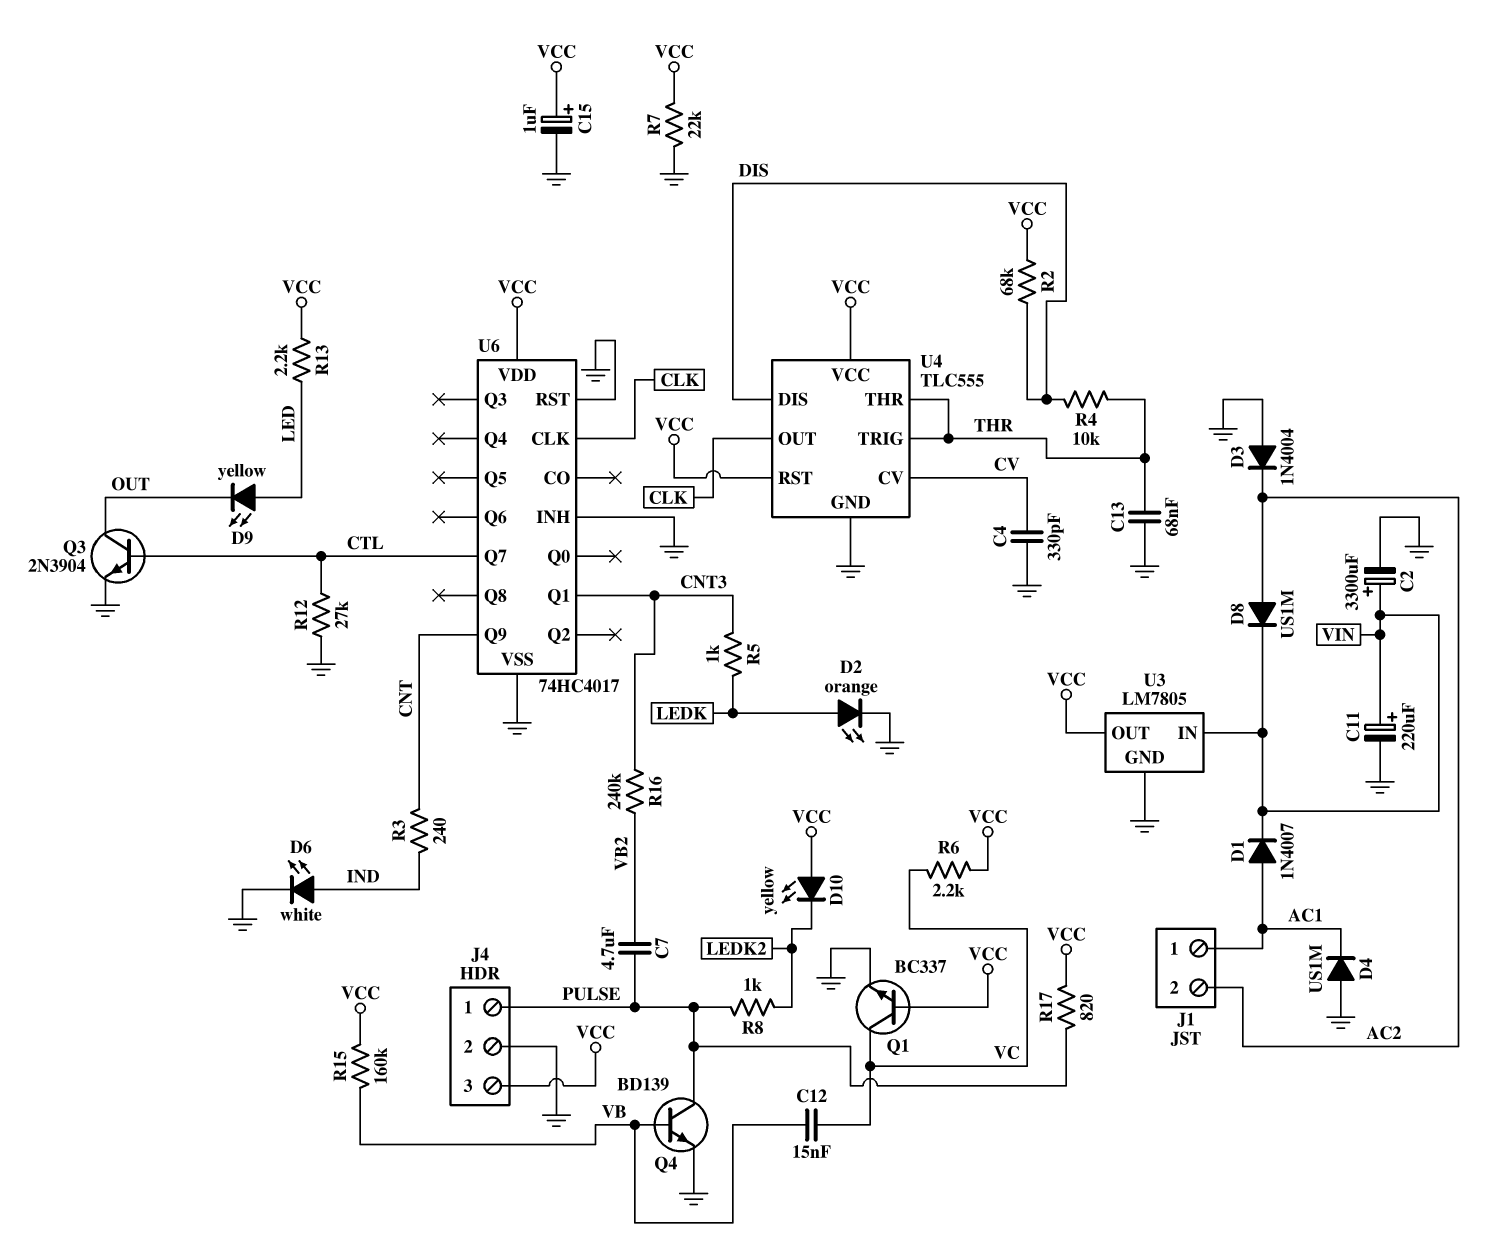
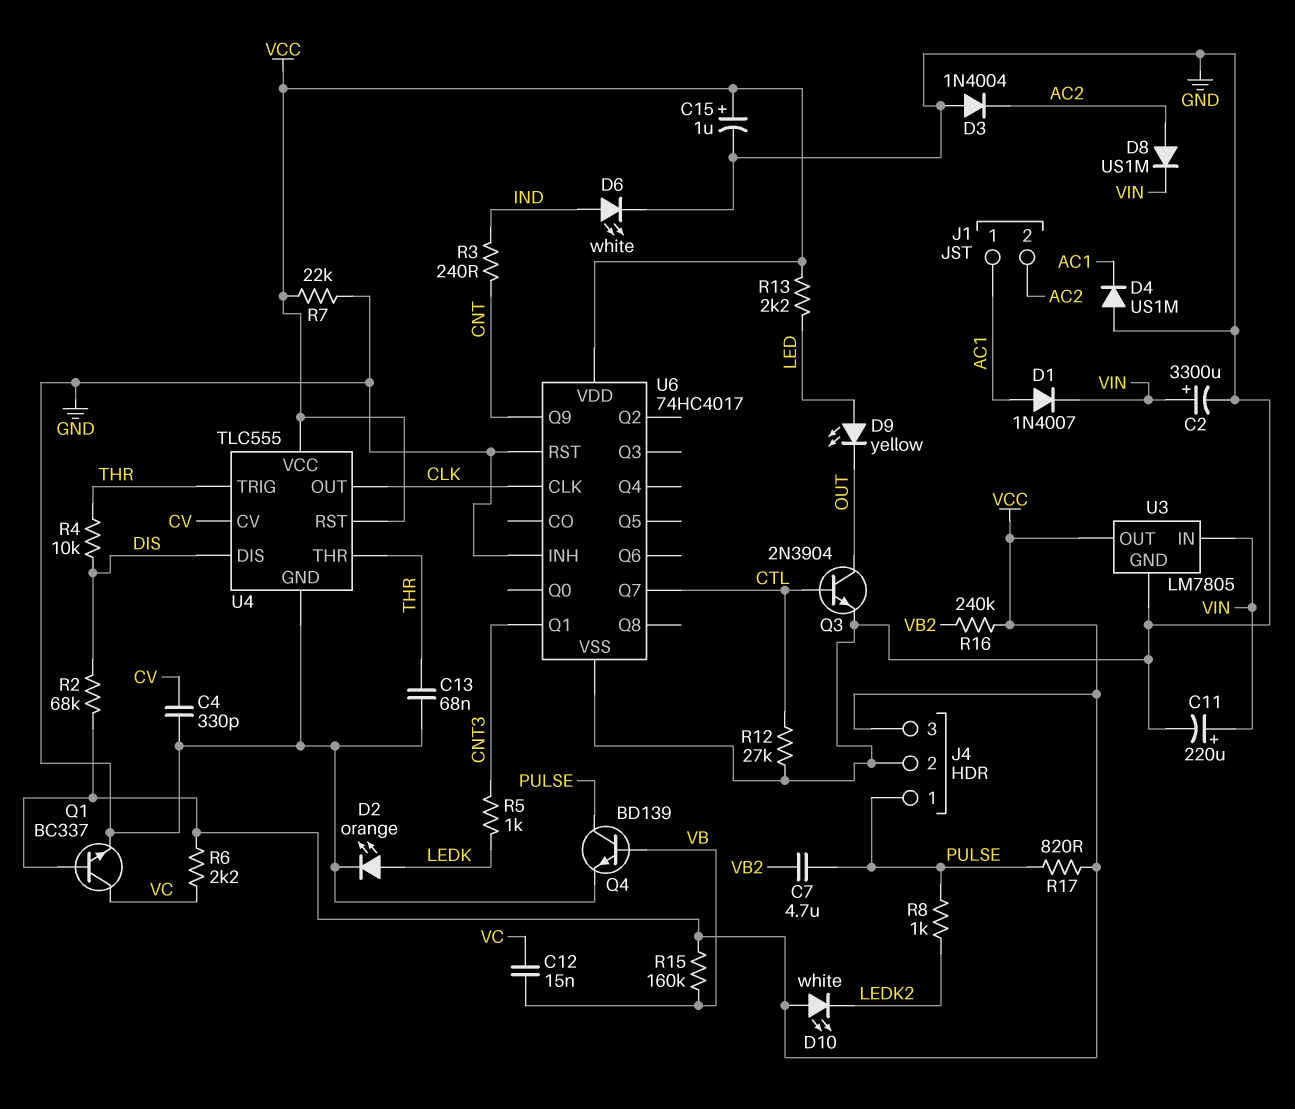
D10: LED yellow (A VCC, K LEDK2) -> LED white (A VCC, K LEDK2)
R16: 240k (CNT3, VB2) -> 240k (VB2, VCC)

